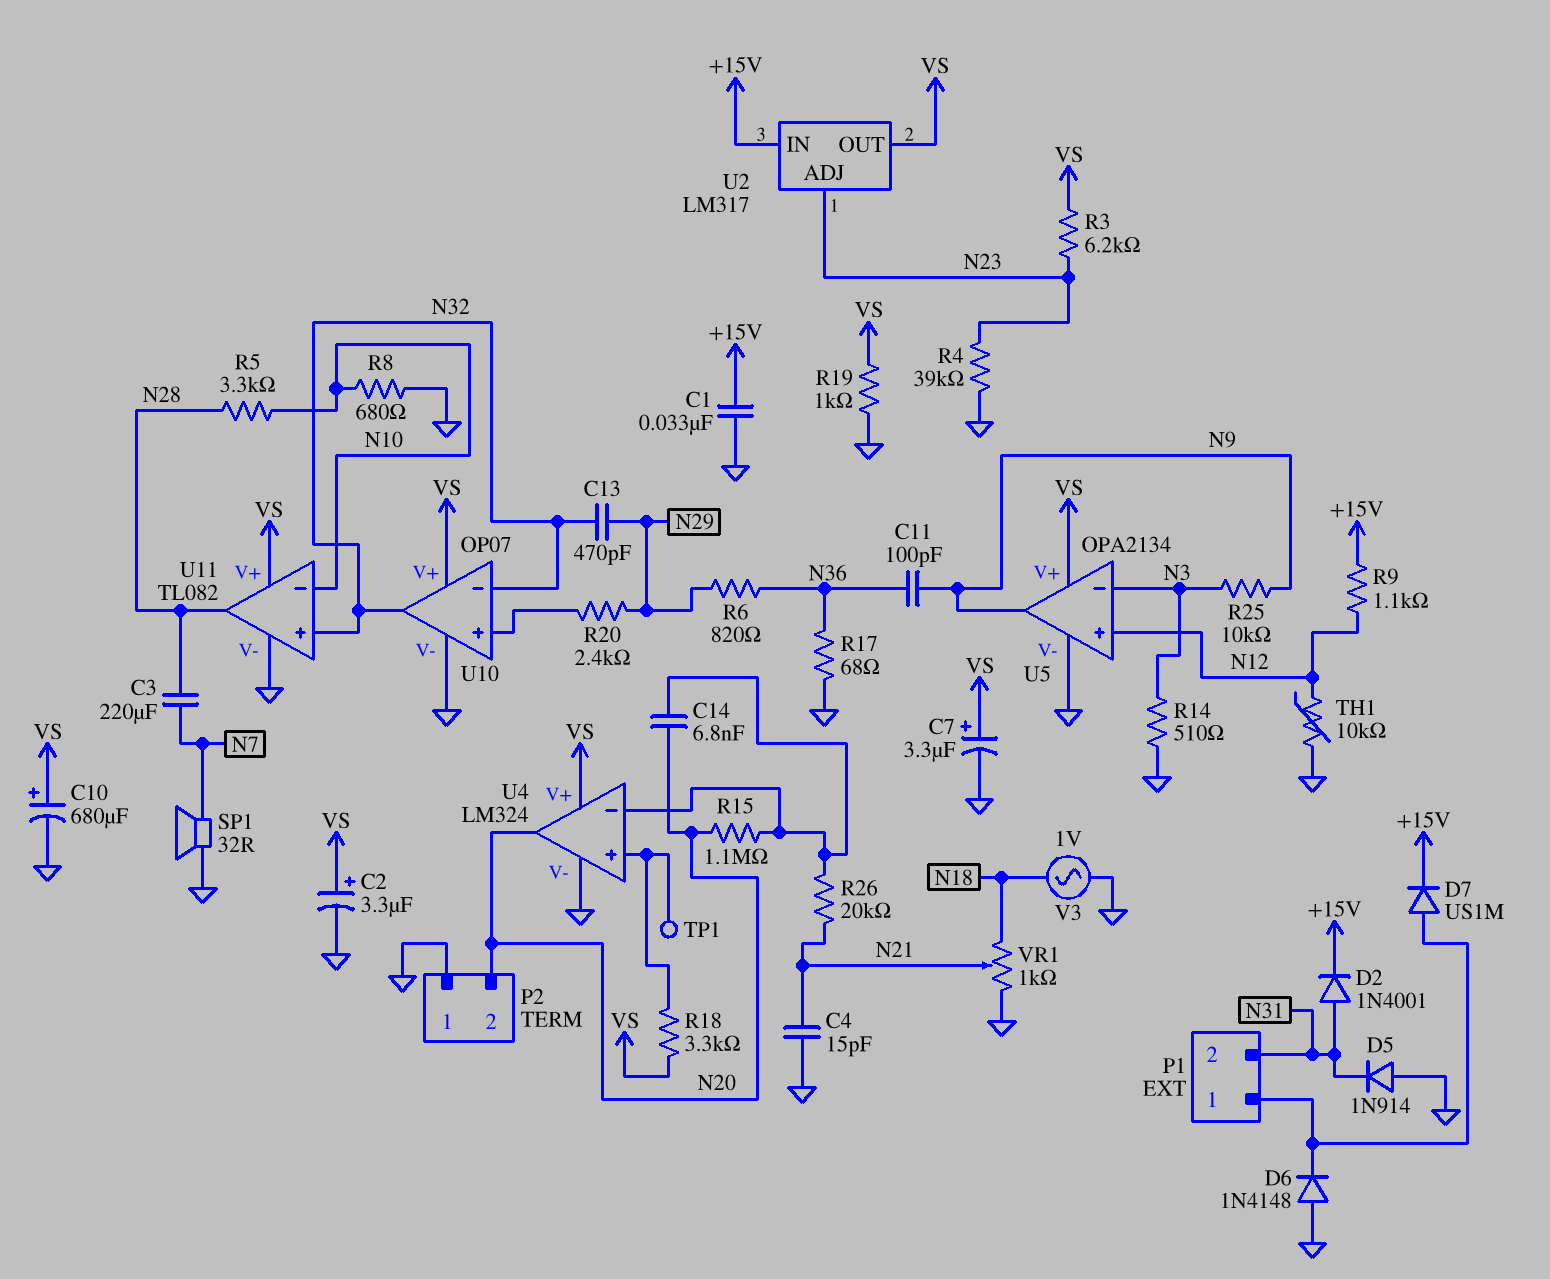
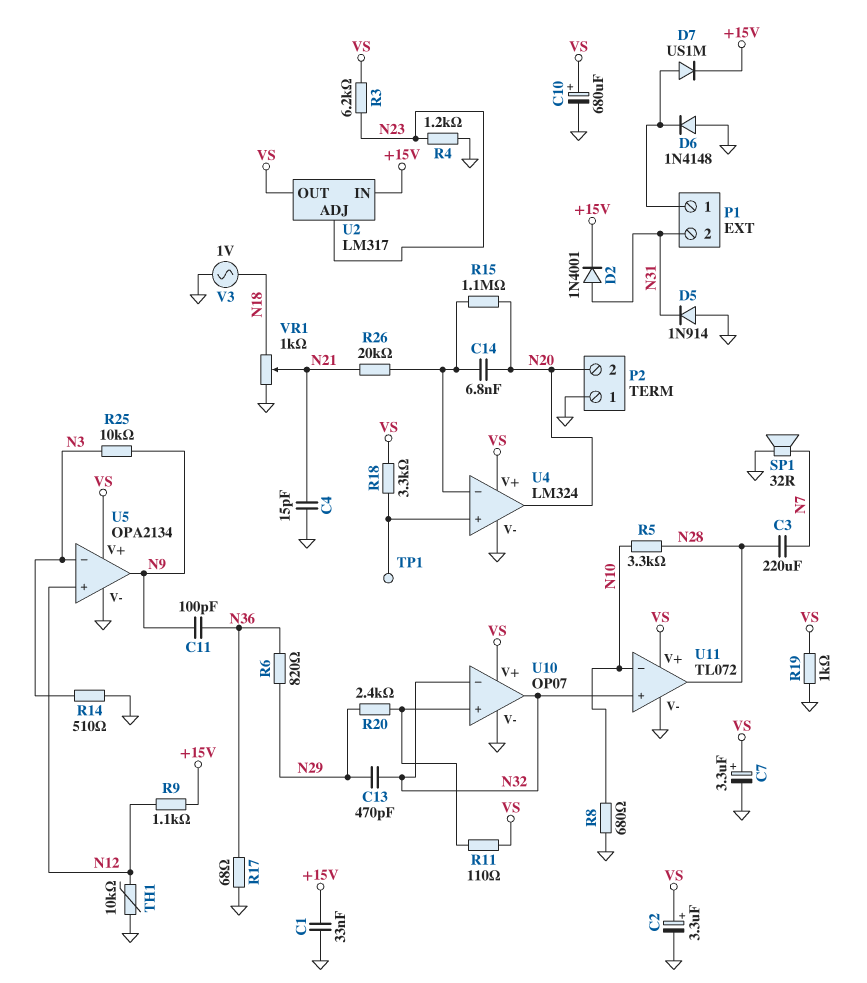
R4: 39k (GND, N23) -> 1.2k (GND, N23)
R11: none -> 110 (U10/in+, VS)
U11: TL082 -> TL072

